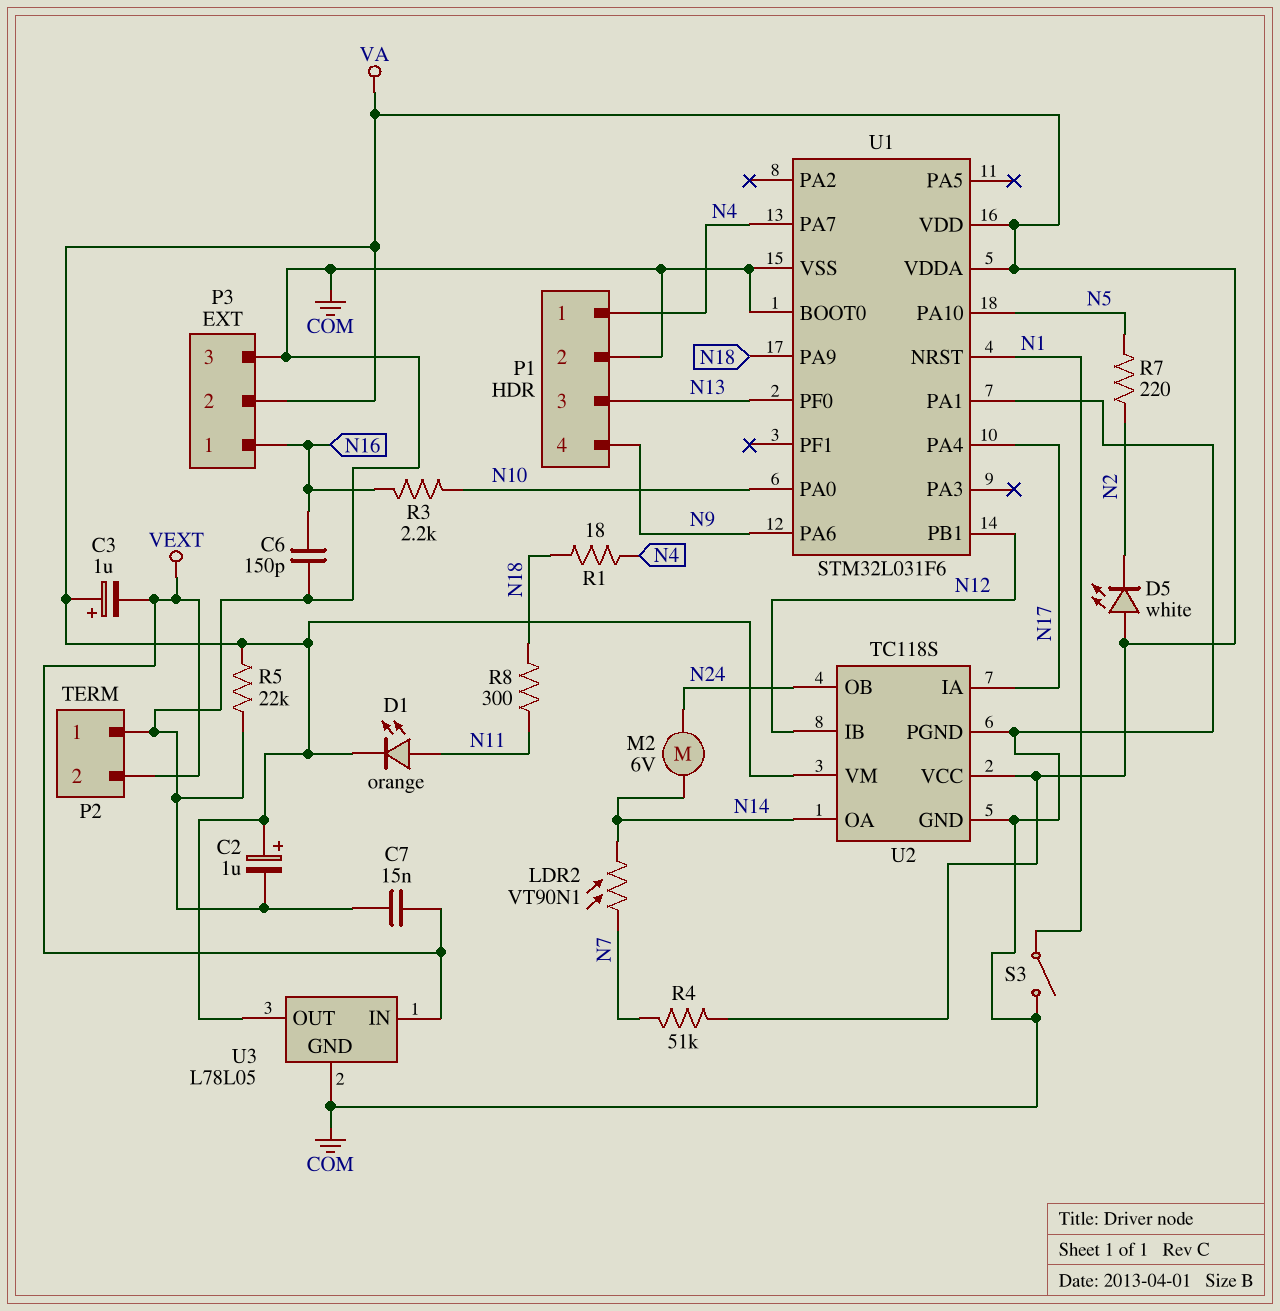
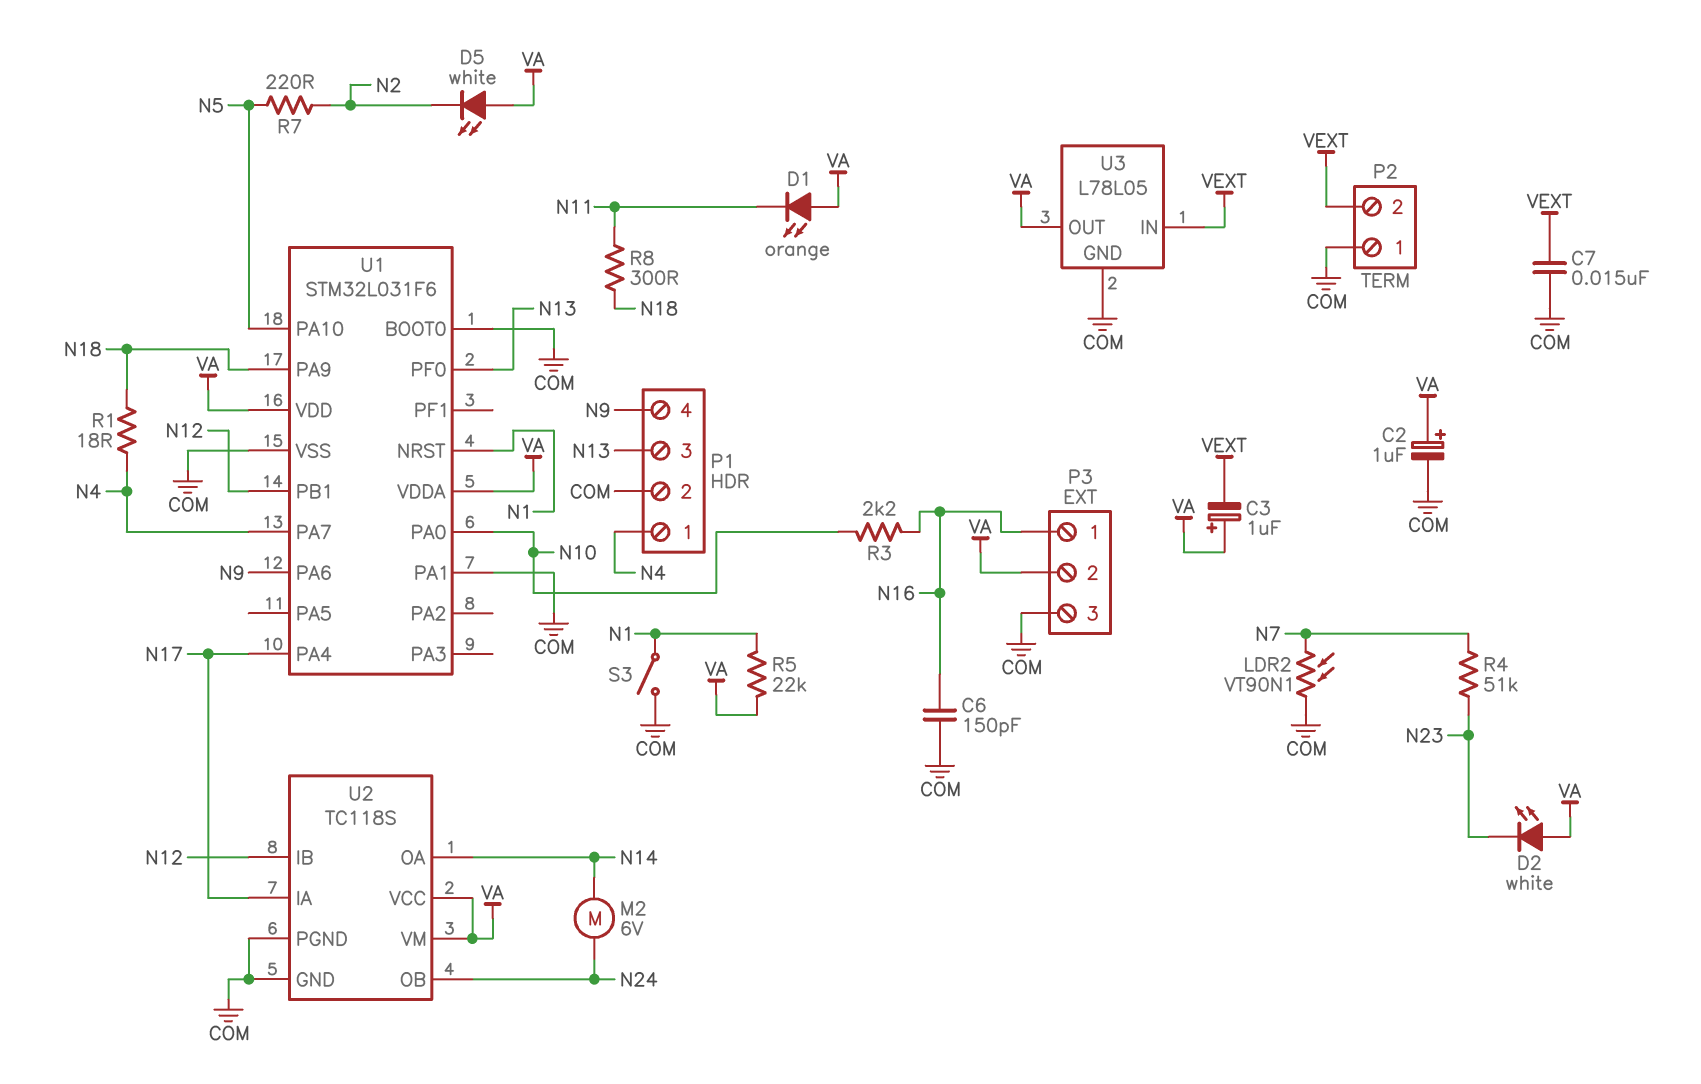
D1: LED orange (A N11, K VA) -> LED orange (A VA, K N11)
D2: none -> LED white (A VA, K N23)
LDR2: VT90N1 (N7, N14) -> VT90N1 (COM, N7)
R4: 51k (N7, VA) -> 51k (N7, N23)
R5: 22k (COM, VA) -> 22k (N1, VA)

